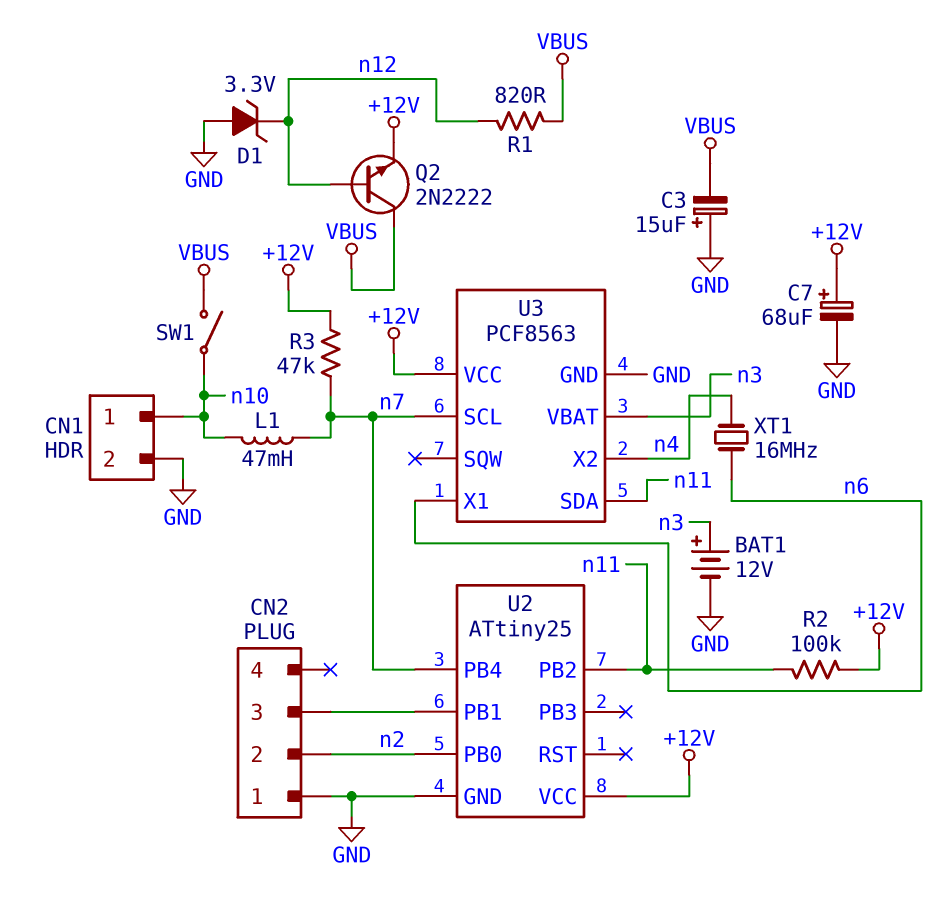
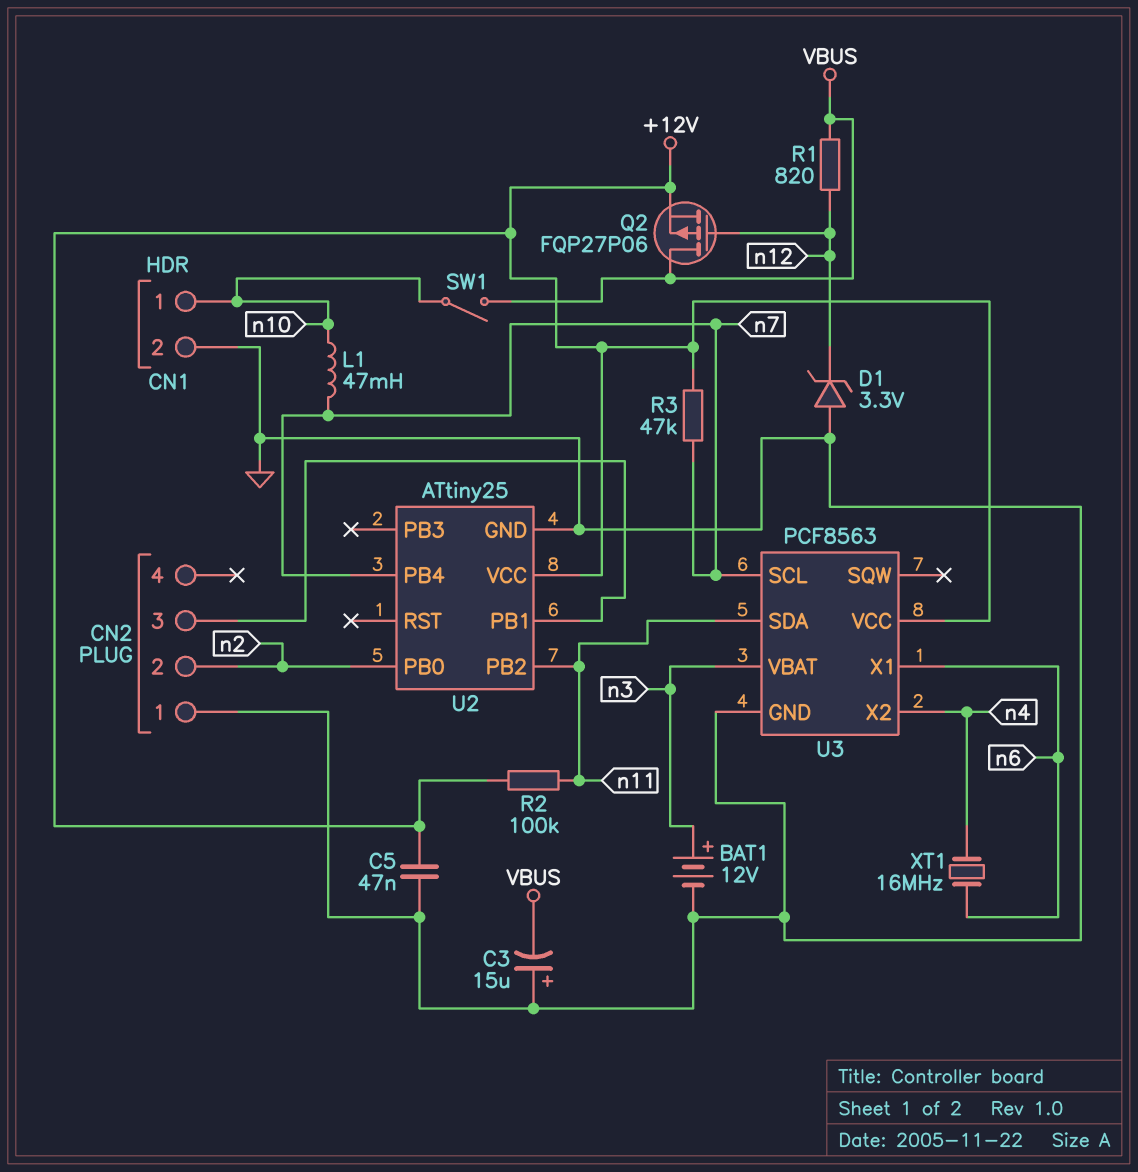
C5: none -> 47nF (+12V, GND)
C7: 68uF (plus +12V, minus GND) -> none
Q2: NPN 2N2222 (B n12, C VBUS, E +12V) -> PMOS FQP27P06 (G n12, D VBUS, S +12V)

